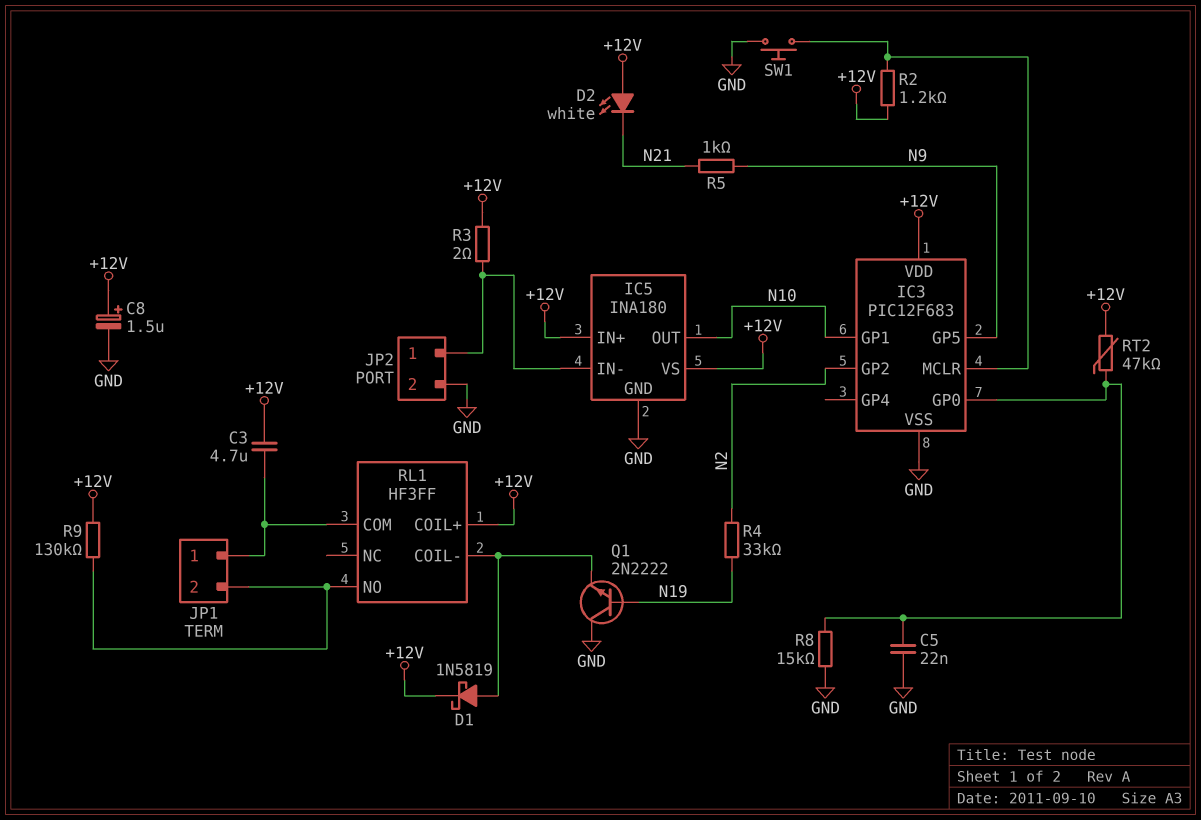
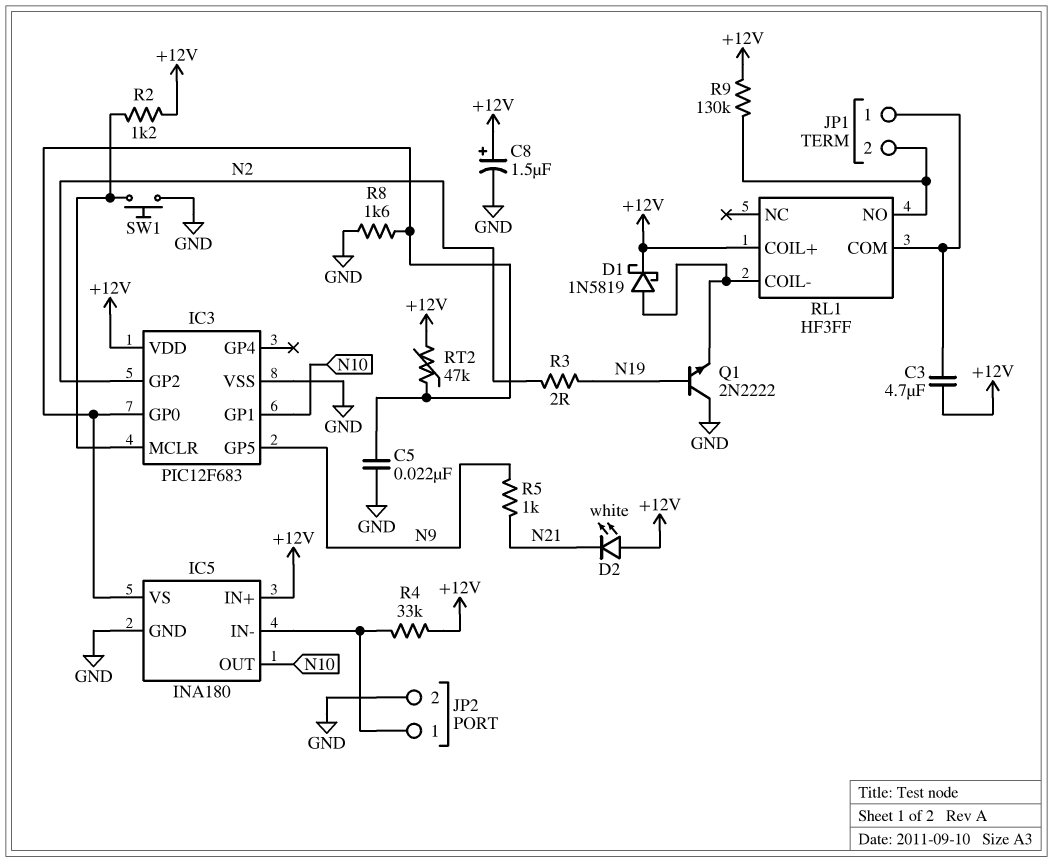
IC5 pin VS: +12V -> IC3/GP0
R3: 2 (+12V, IC5/IN-) -> 2 (N2, N19)
R4: 33k (N2, N19) -> 33k (+12V, IC5/IN-)
R8: 15k (GND, IC3/GP0) -> 1.6k (GND, IC3/GP0)

